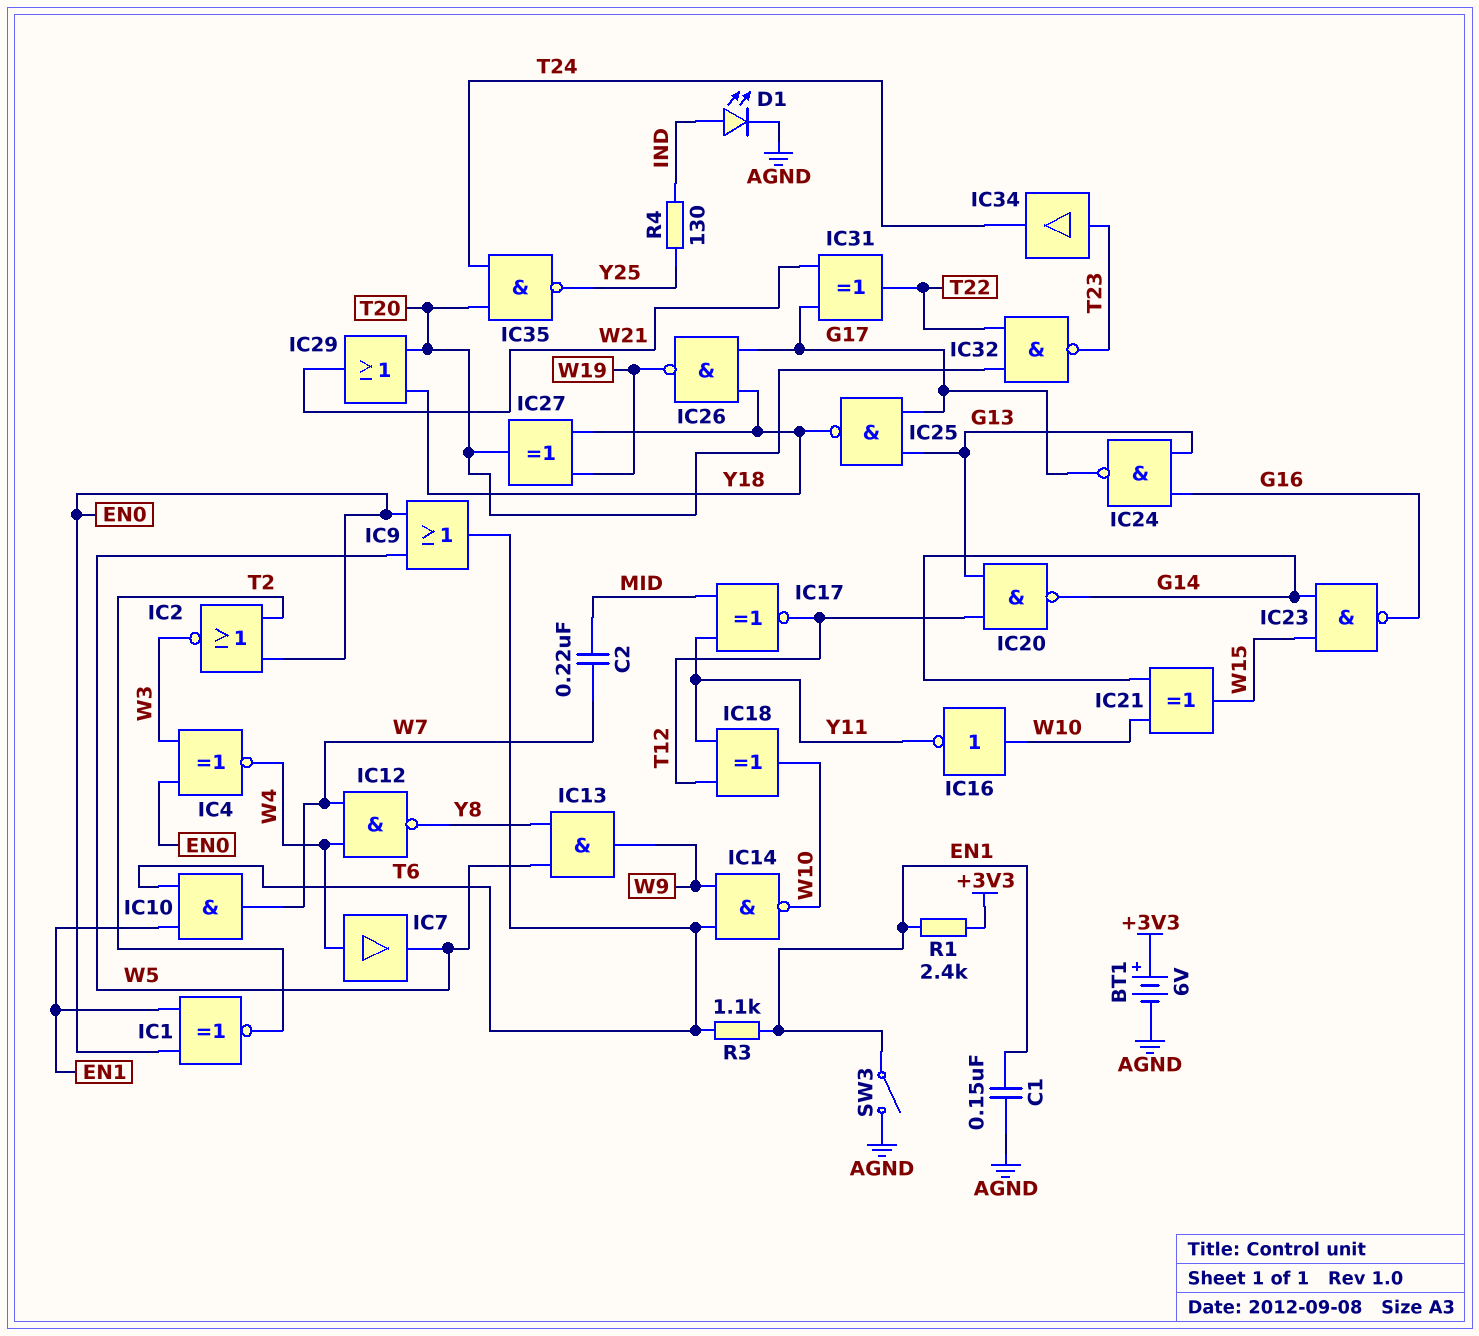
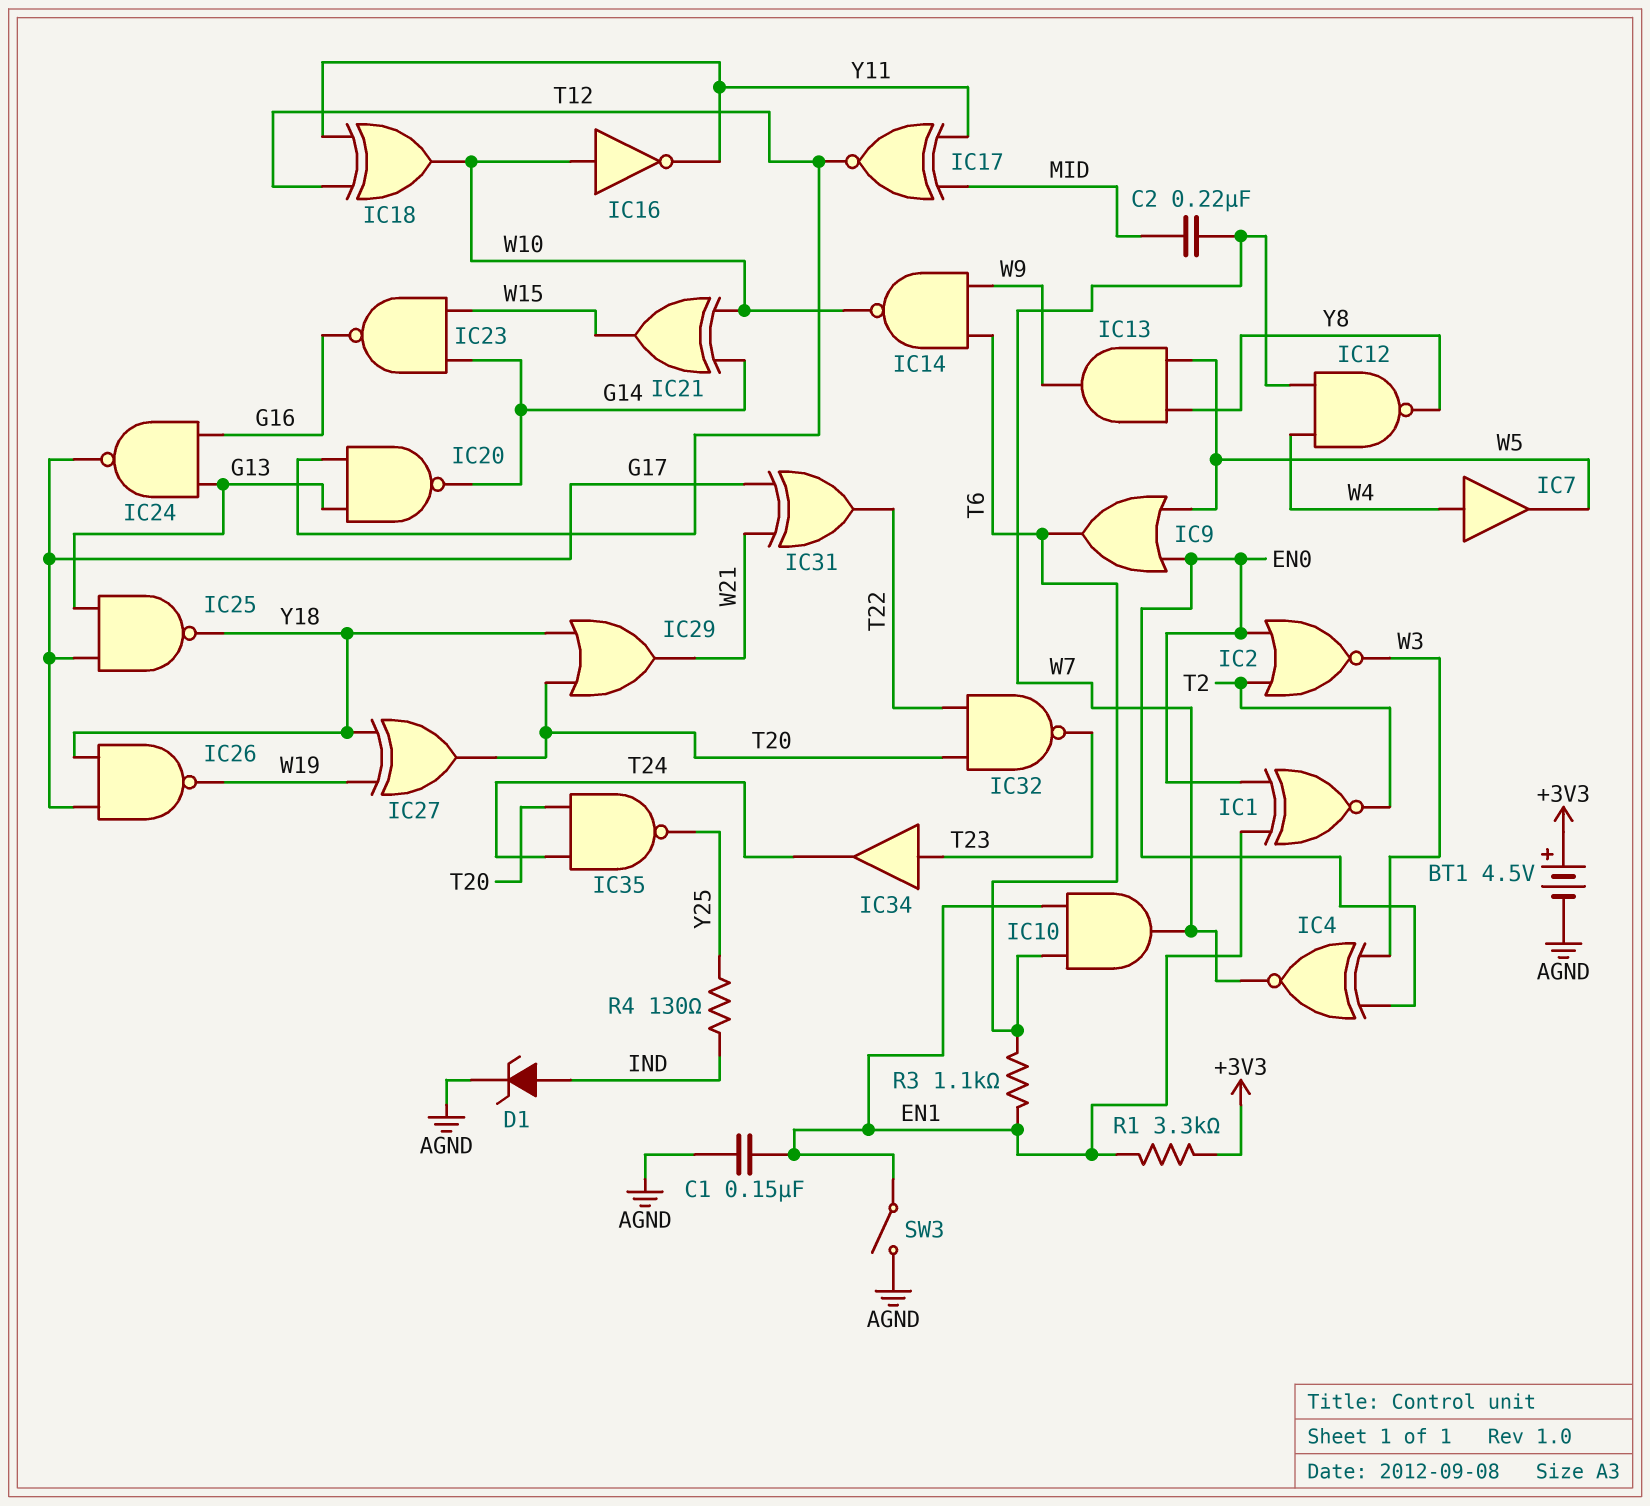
BT1: 6V (plus +3V3, minus AGND) -> 4.5V (plus +3V3, minus AGND)
D1: LED (A IND, K AGND) -> zener (A IND, K AGND)
IC4: XNOR (in EN0, in W3, out W4) -> XNOR (in EN0, in W3, out W7)
R1: 2.4k (+3V3, EN1) -> 3.3k (+3V3, EN1)

